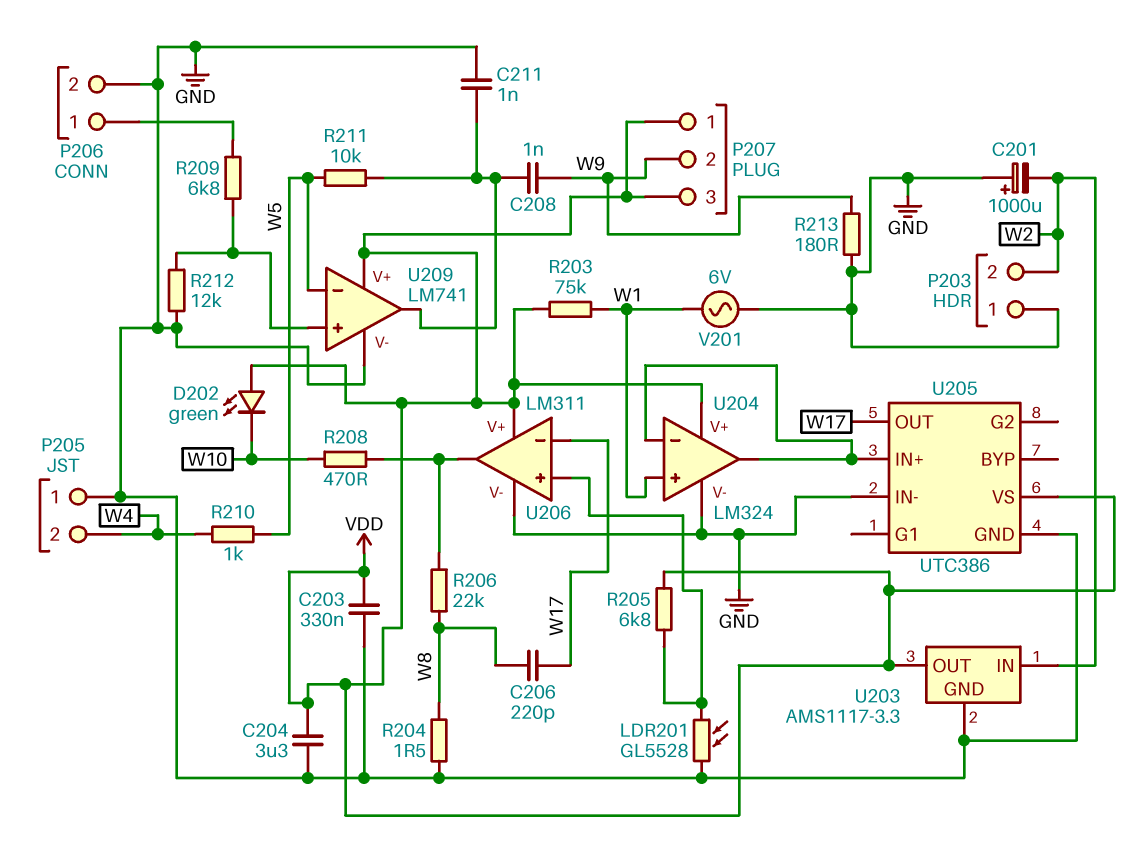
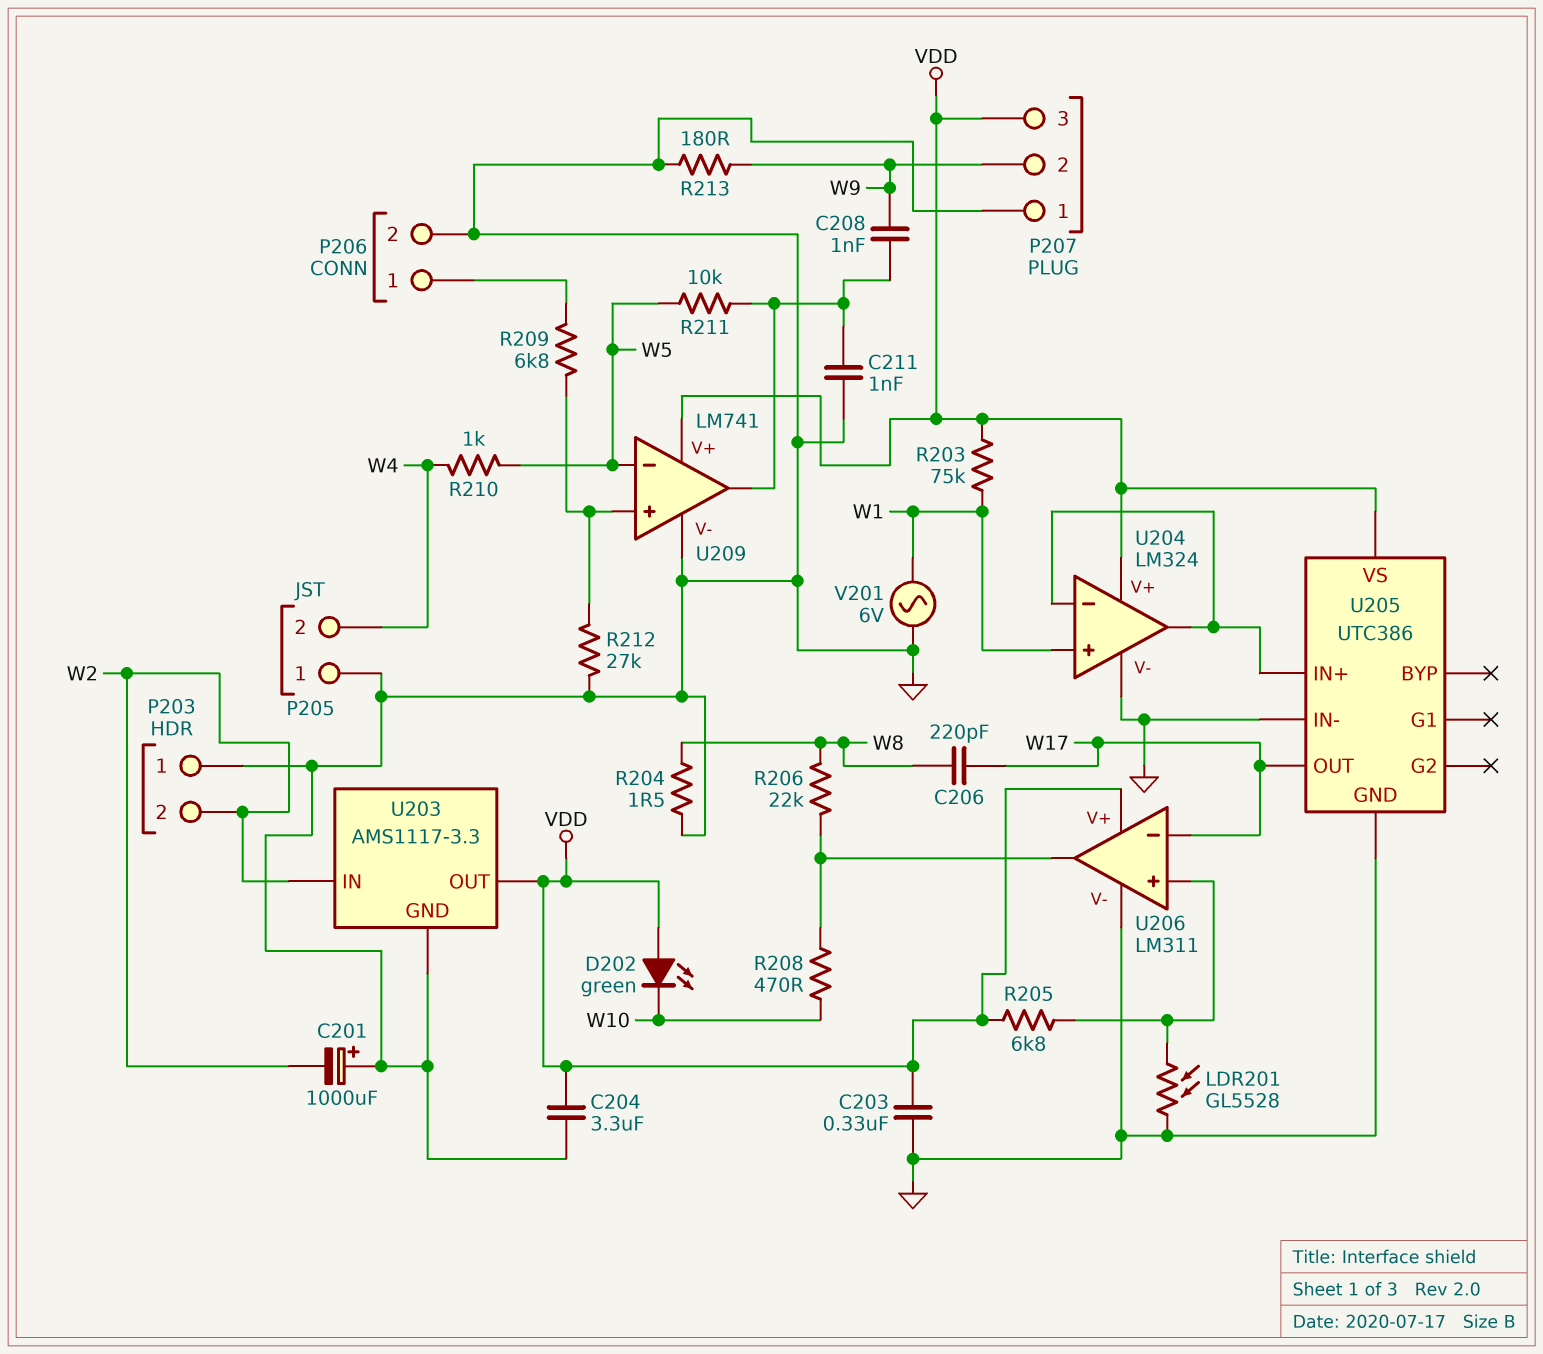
P207 pin 1: VDD -> GND
R212: 12k (GND, U209/in+) -> 27k (GND, U209/in+)

